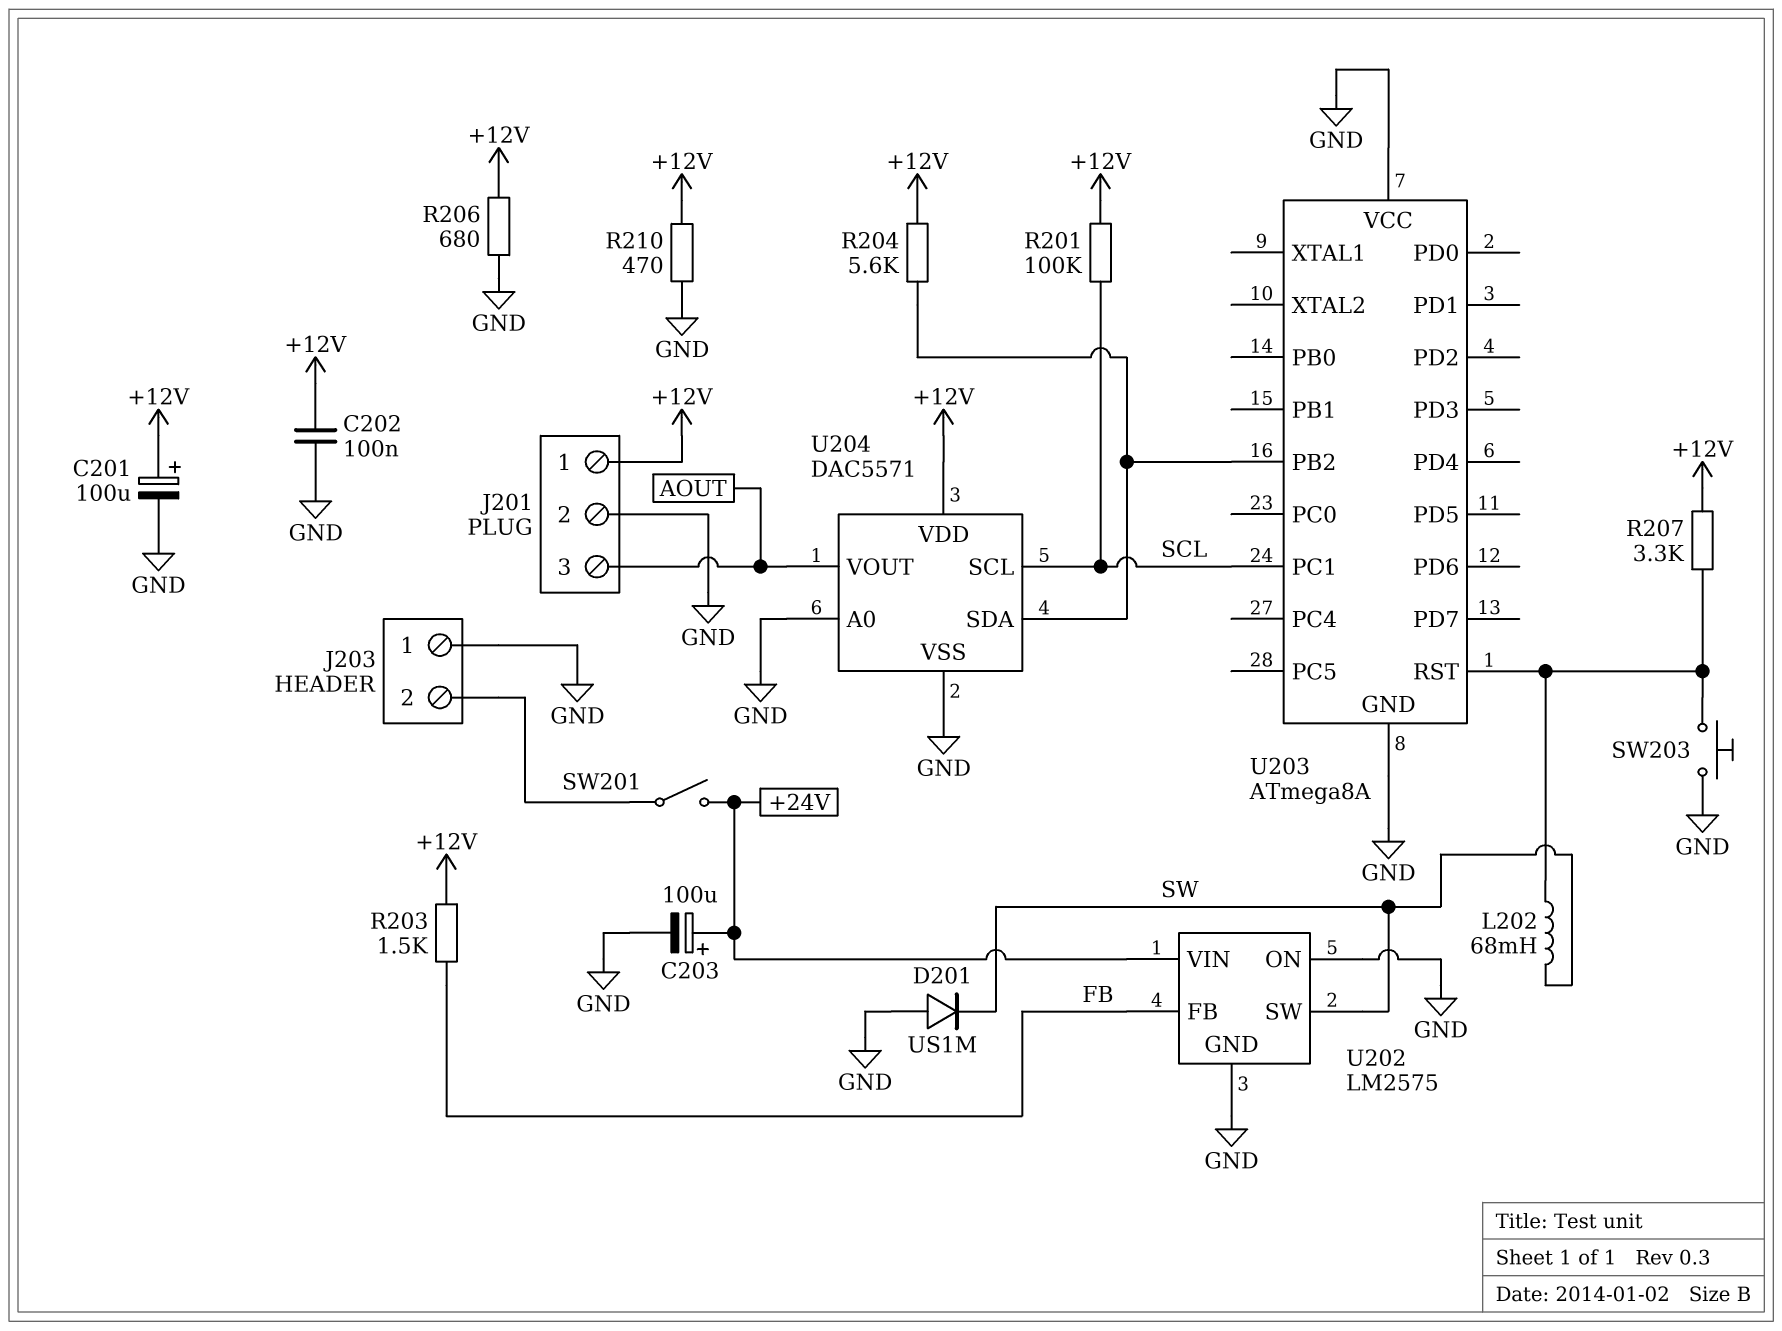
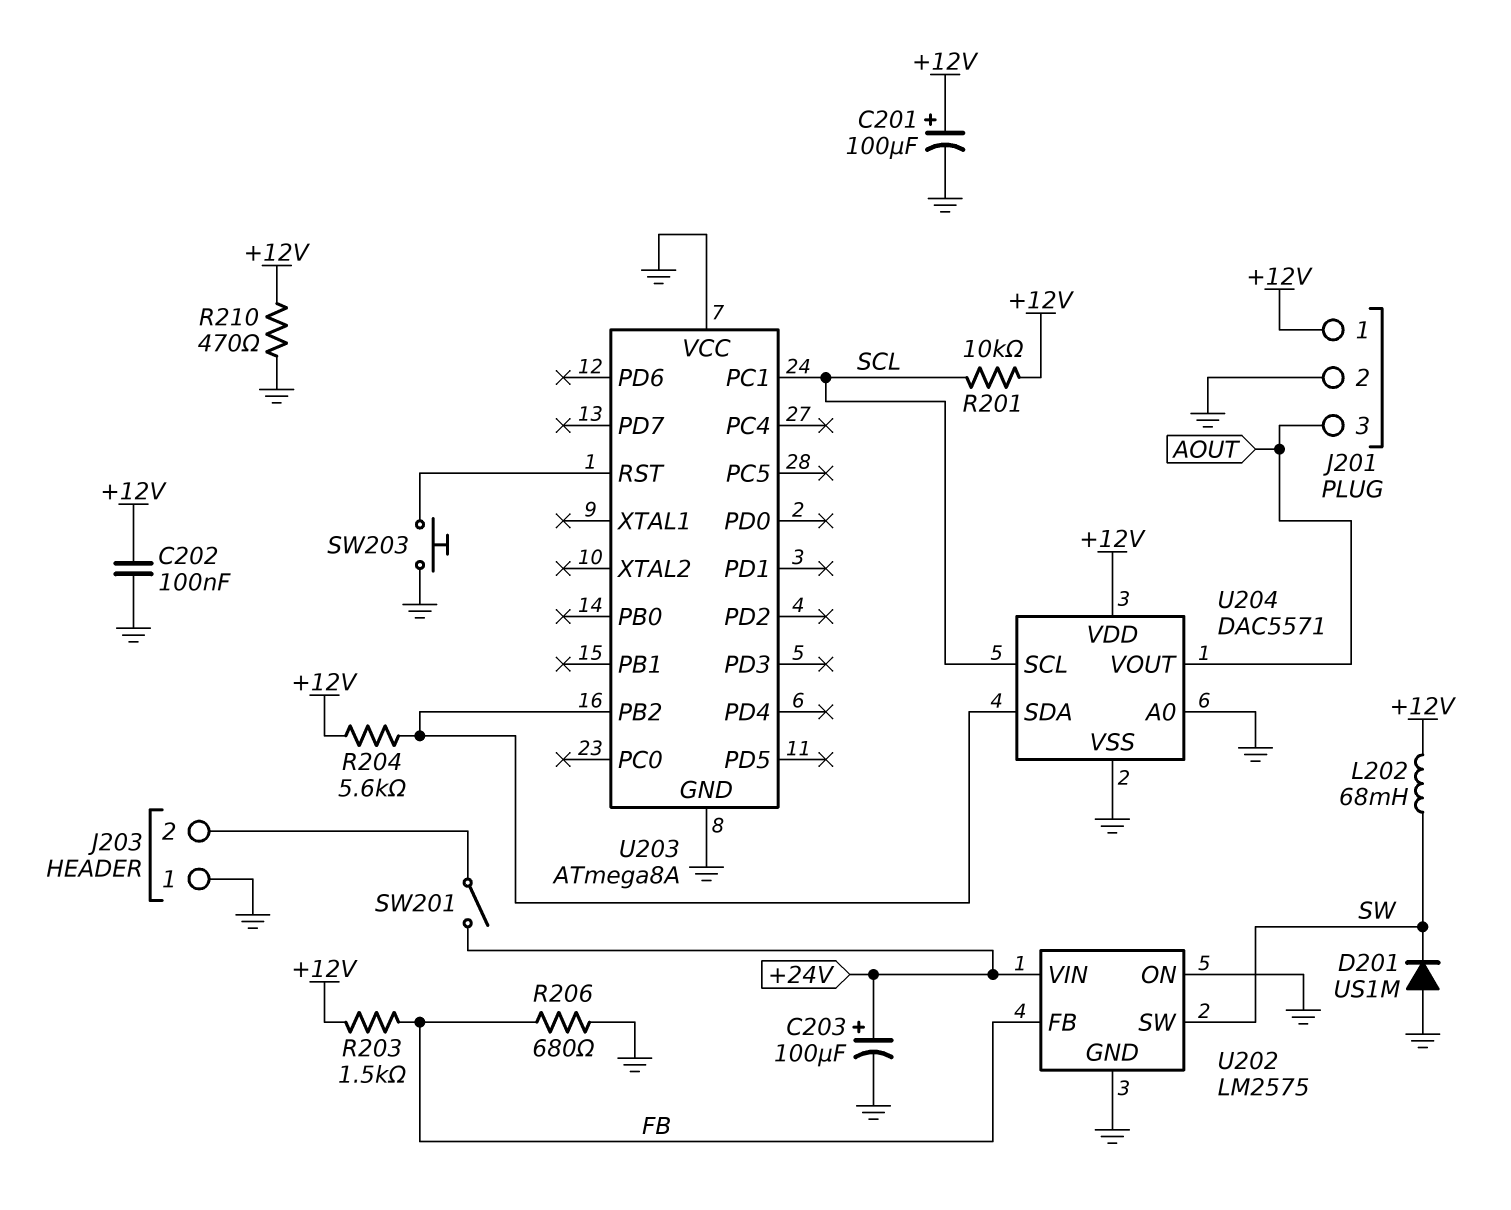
L202: 68mH (SW, U203/RST) -> 68mH (+12V, SW)
R201: 100k (+12V, SCL) -> 10k (+12V, SCL)
R206: 680 (+12V, GND) -> 680 (FB, GND)
R207: 3.3k (+12V, U203/RST) -> none

